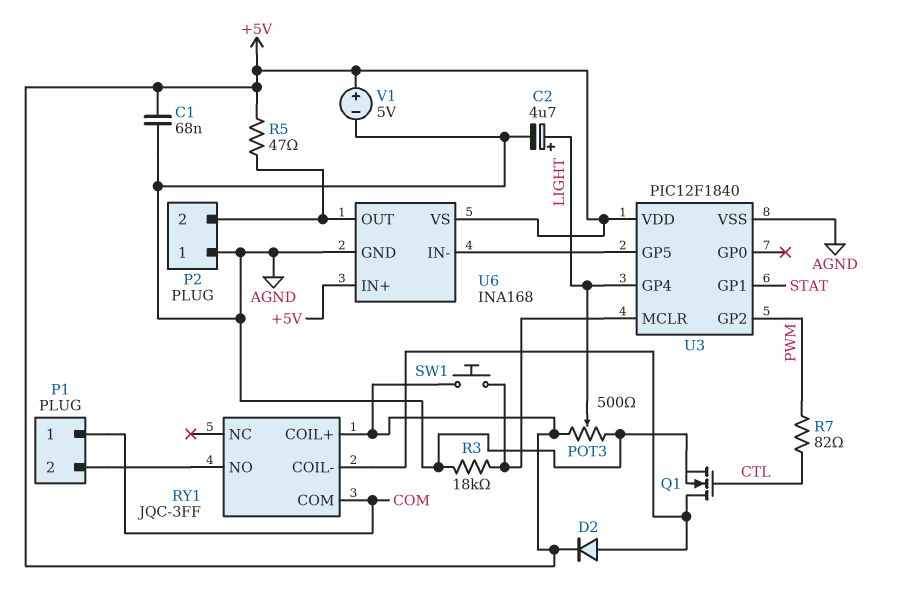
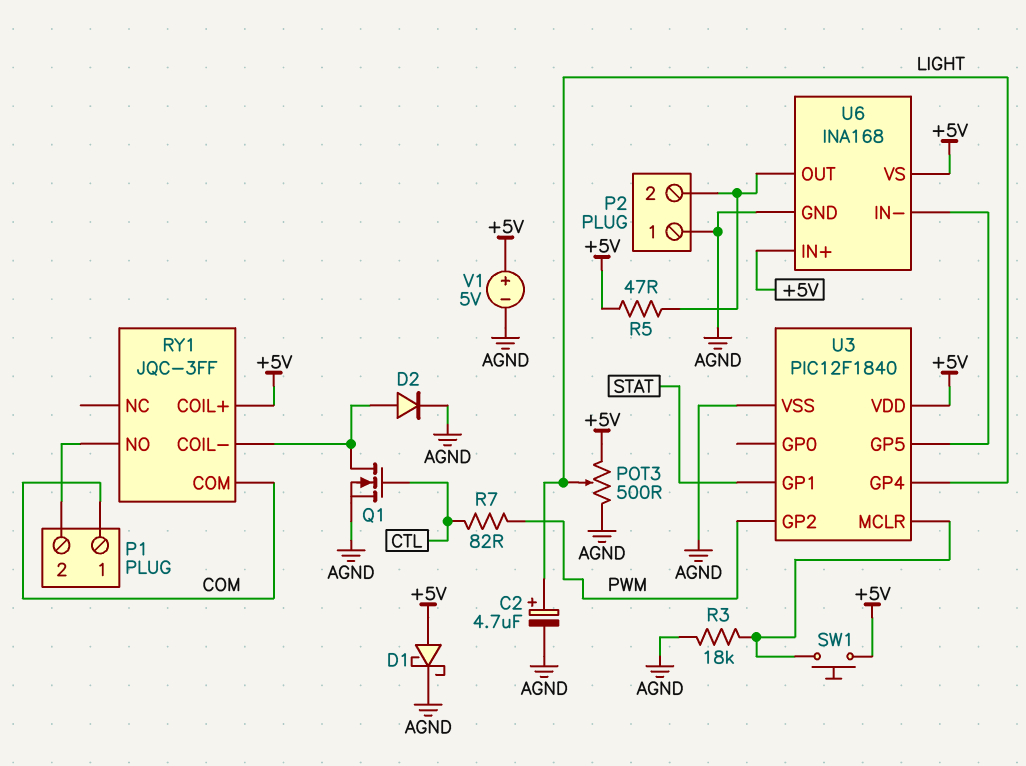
C1: 68nF (+5V, AGND) -> none
D1: none -> schottky (A +5V, K AGND)
D2: diode (A RY1/COIL-, K +5V) -> diode (A RY1/COIL-, K AGND)

